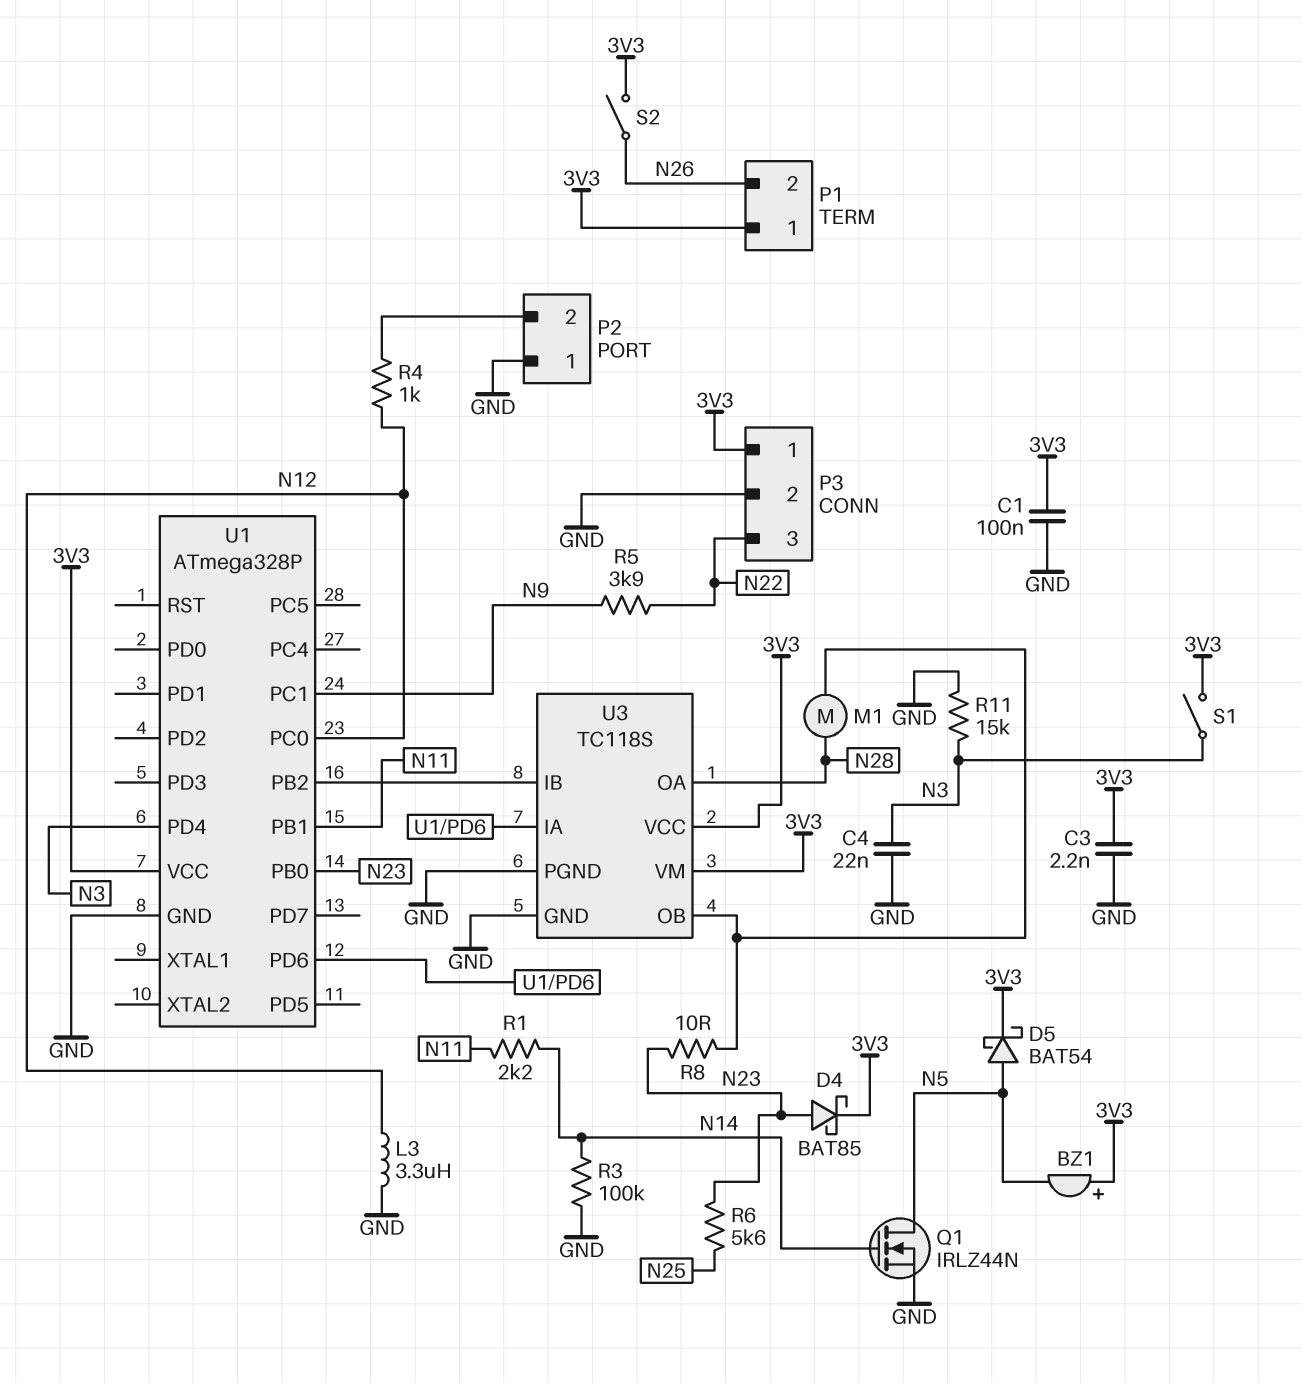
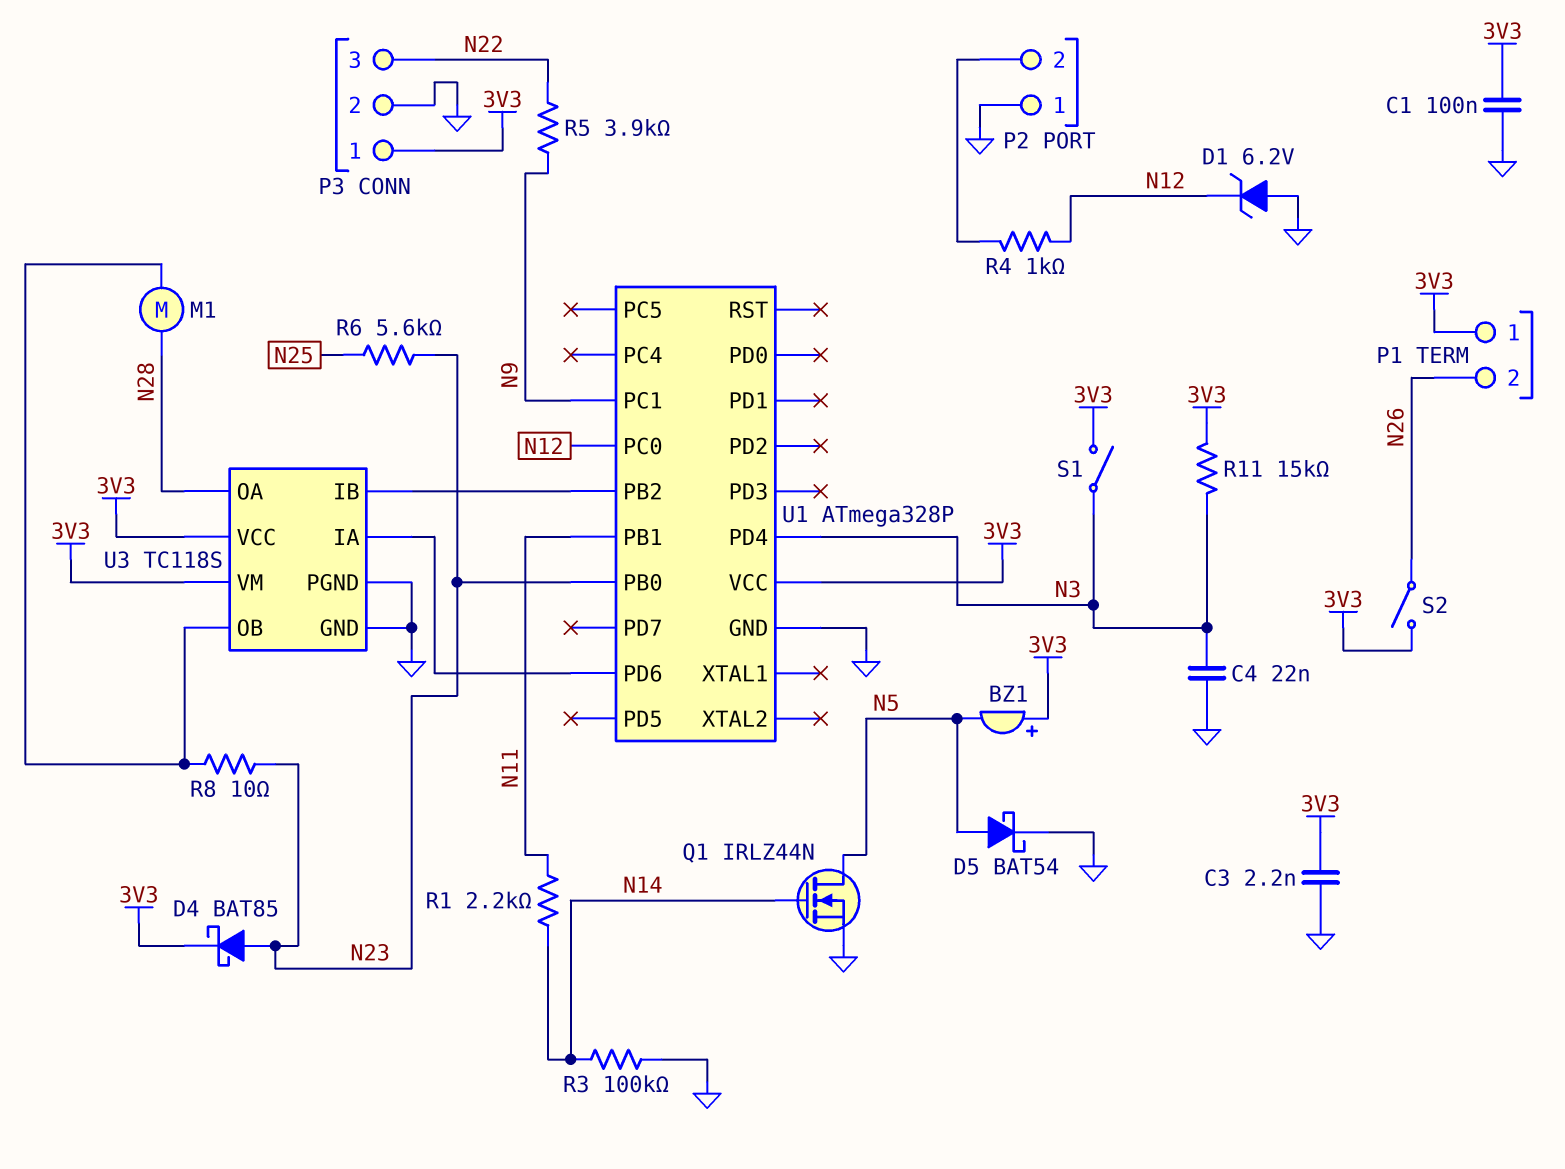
D1: none -> zener 6.2V (A GND, K N12)
D5: schottky BAT54 (A N5, K 3V3) -> schottky BAT54 (A N5, K GND)
L3: 3.3uH (GND, N12) -> none
R11: 15k (GND, N3) -> 15k (3V3, N3)

